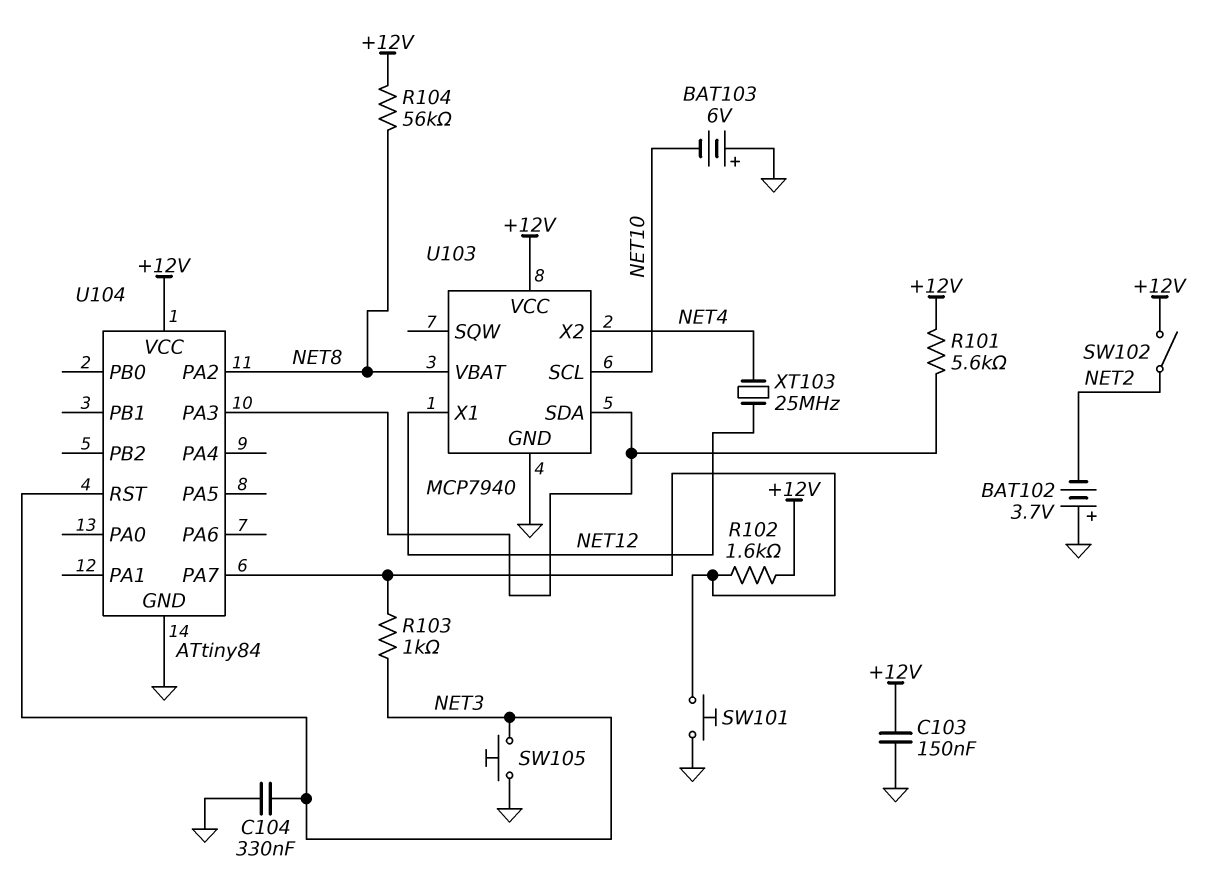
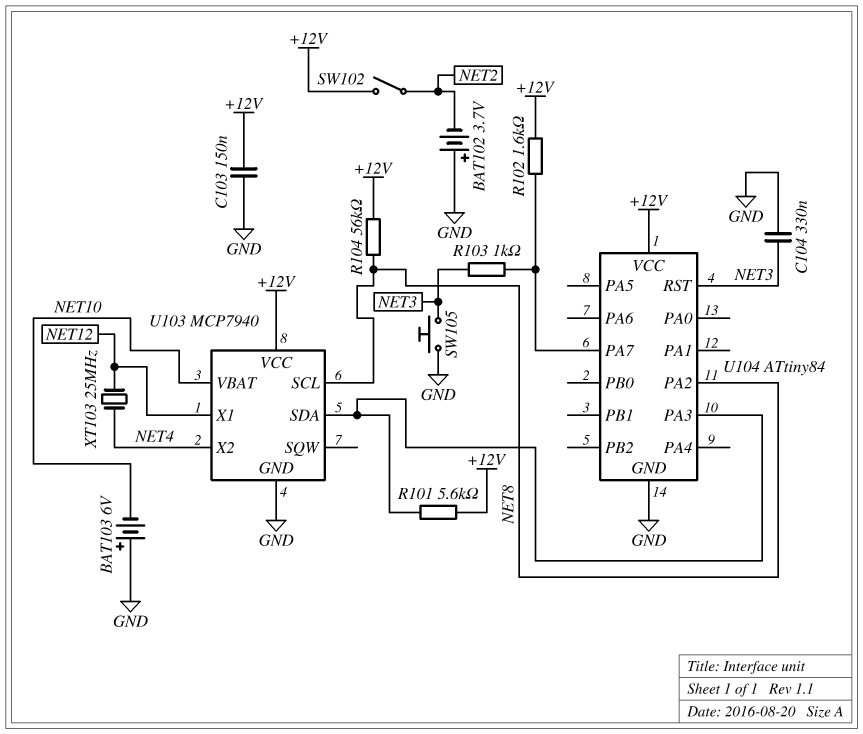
SW101: button (GND, U104/PA7) -> none
U103 pin SCL: NET10 -> NET8
U103 pin VBAT: NET8 -> NET10

